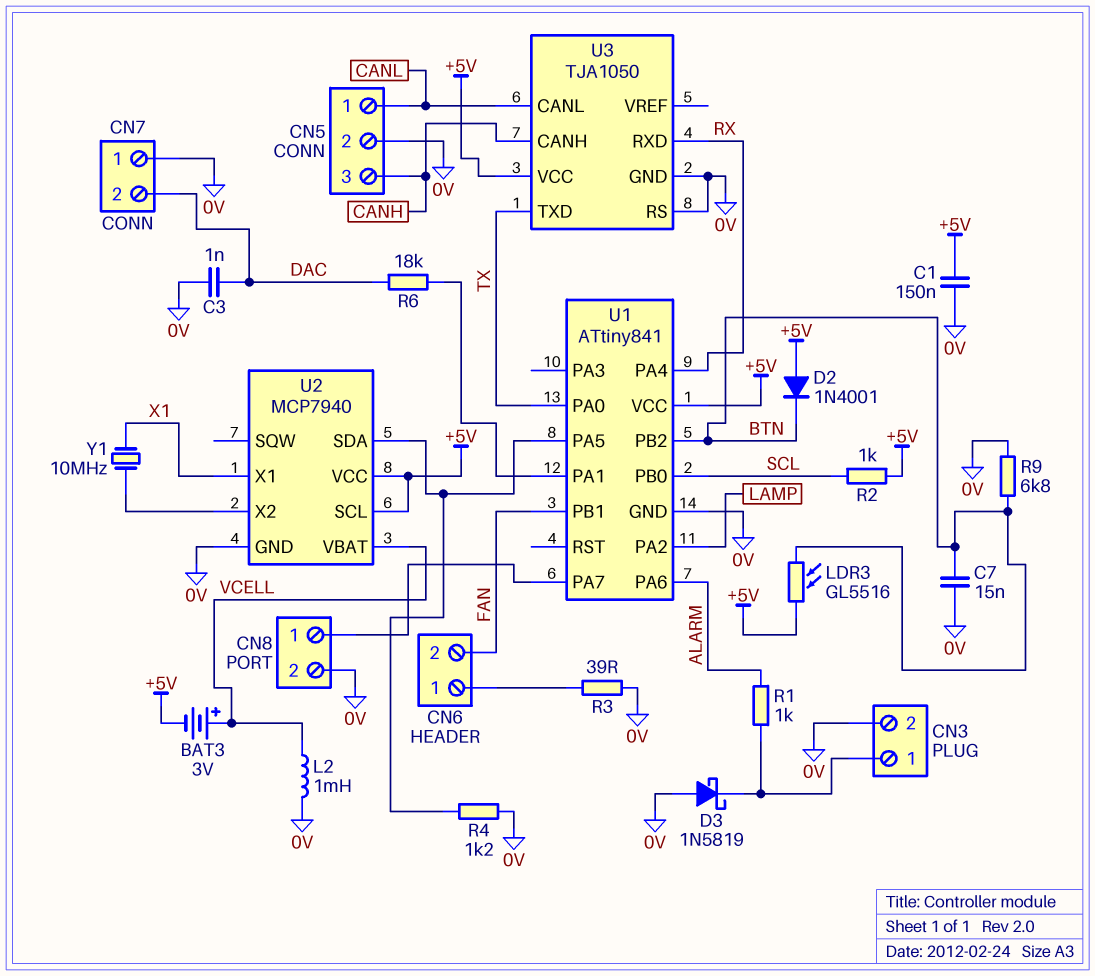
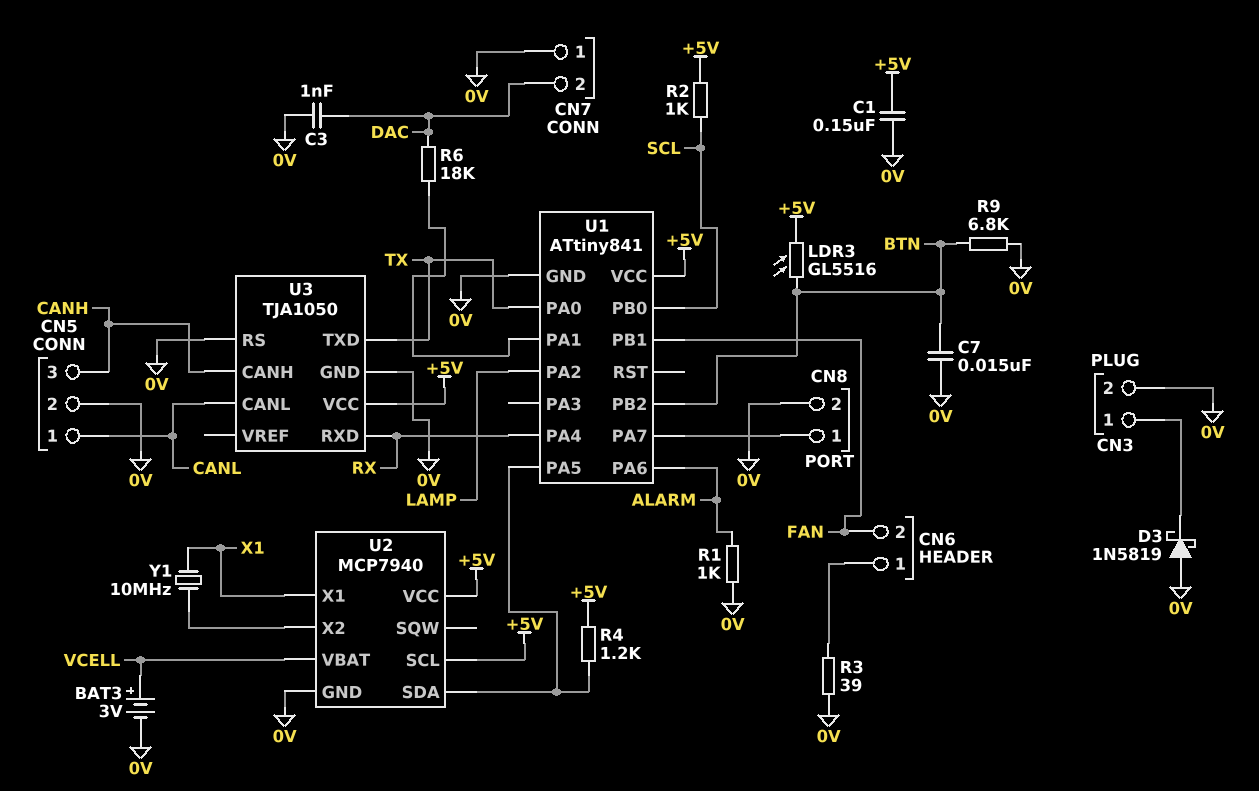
BAT3: 3V (plus VCELL, minus +5V) -> 3V (plus VCELL, minus 0V)
D2: diode 1N4001 (A +5V, K BTN) -> none
L2: 1mH (0V, VCELL) -> none
R1: 1k (ALARM, CN3/1) -> 1k (0V, ALARM)
R4: 1.2k (0V, U1/PA5) -> 1.2k (+5V, U1/PA5)

